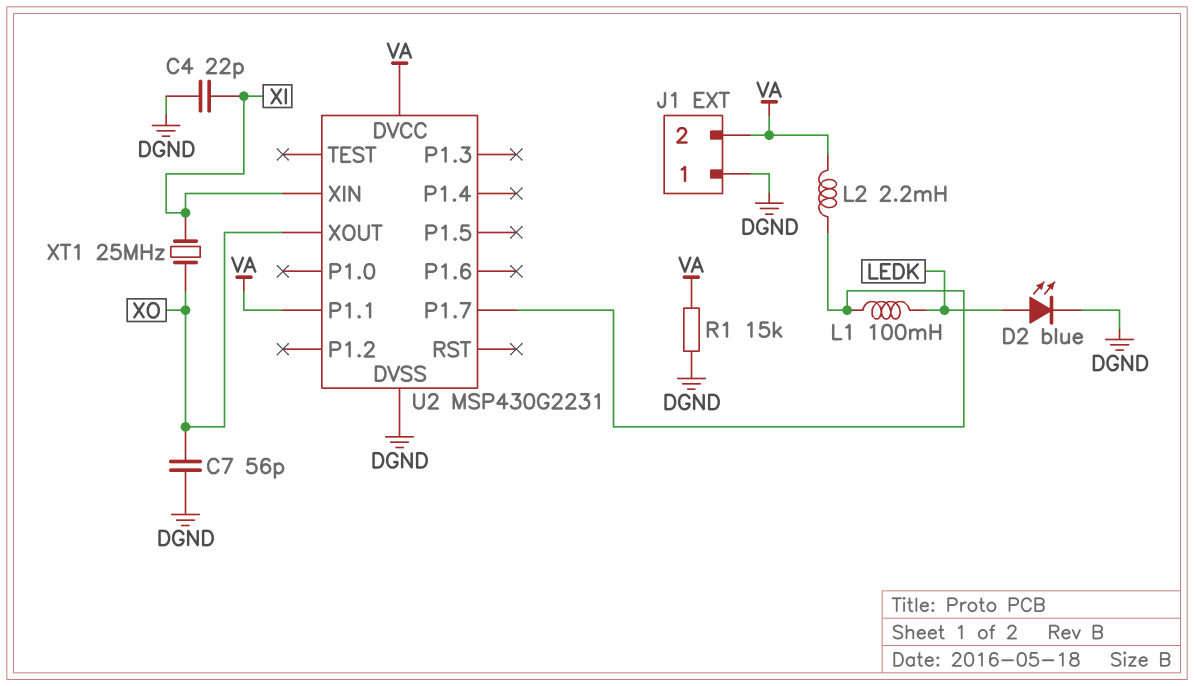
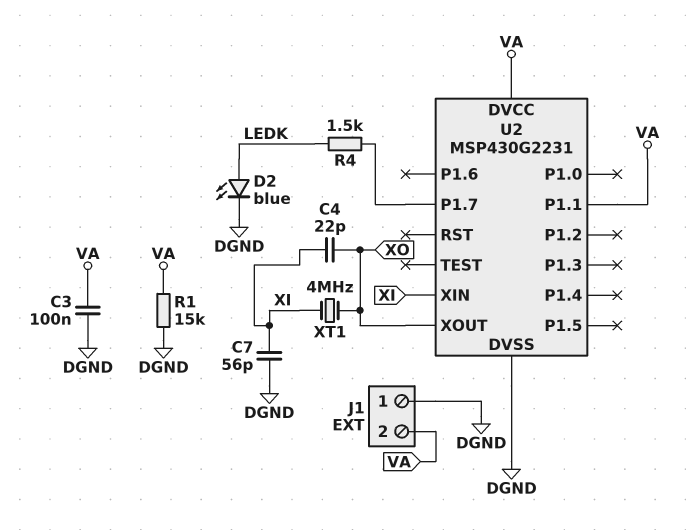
C3: none -> 100nF (DGND, VA)
C4: 22pF (DGND, XI) -> 22pF (XI, XO)
C7: 56pF (DGND, XO) -> 56pF (DGND, XI)
L1: 100mH (LEDK, U2/P1.7) -> none
L2: 2.2mH (U2/P1.7, VA) -> none
R4: none -> 1.5k (LEDK, U2/P1.7)
XT1: 25MHz (XI, XO) -> 4MHz (XI, XO)

